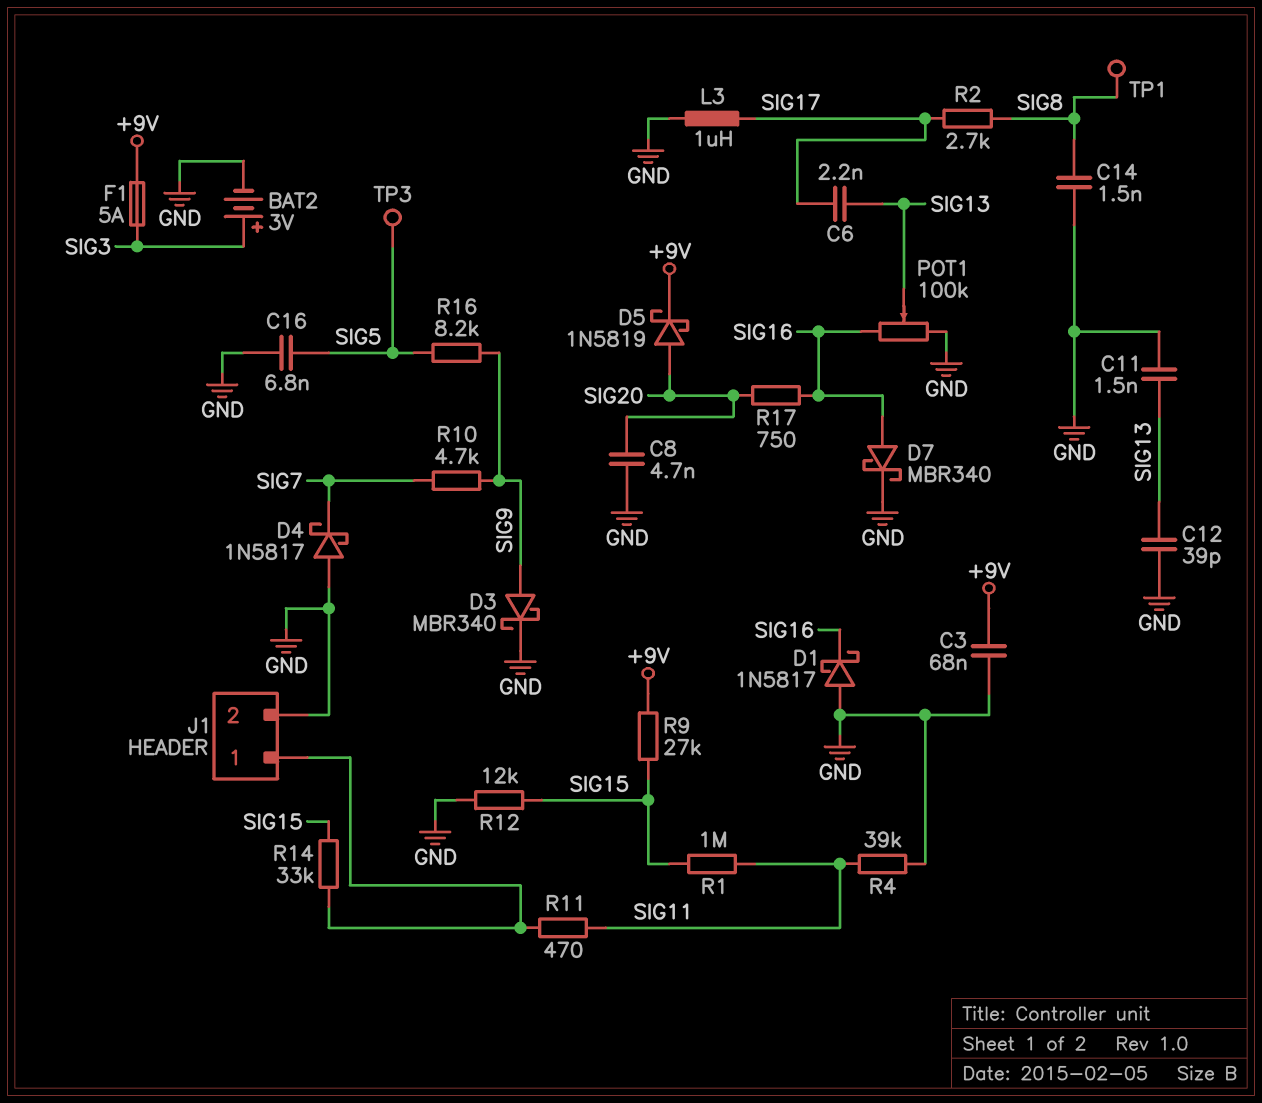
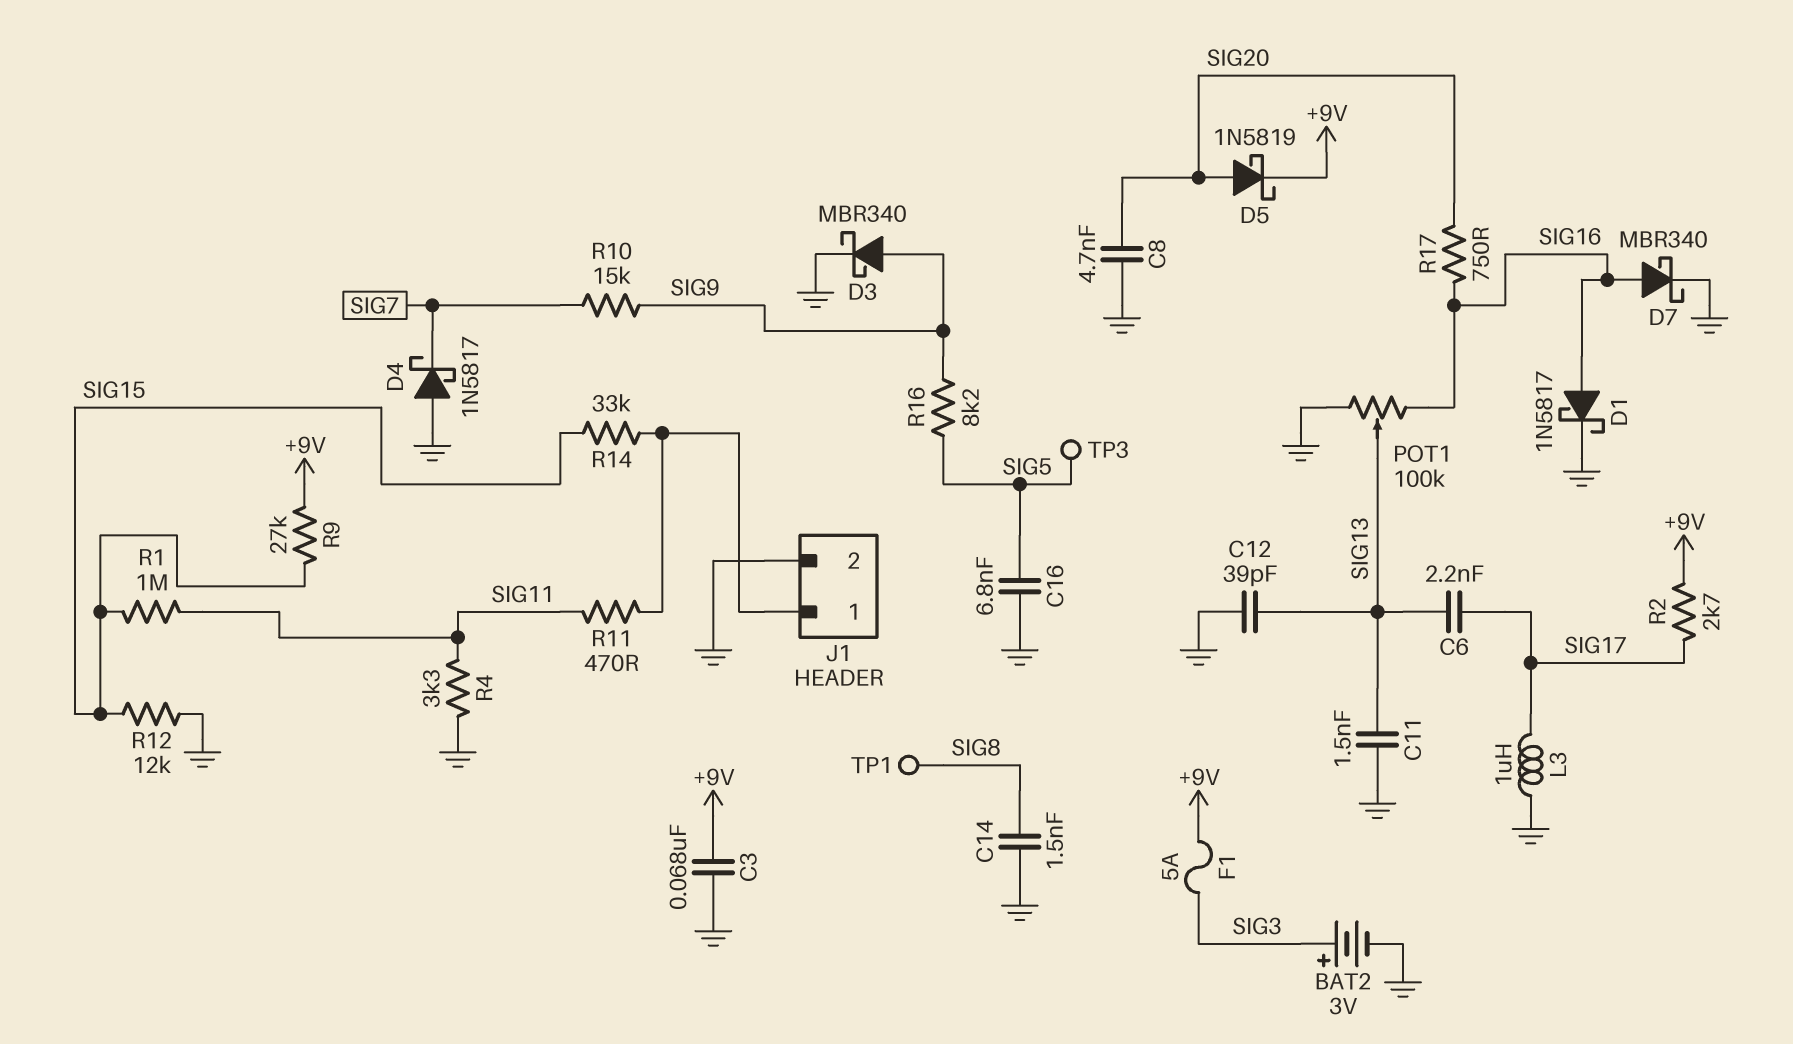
D1: schottky 1N5817 (A GND, K SIG16) -> schottky 1N5817 (A SIG16, K GND)
R2: 2.7k (SIG8, SIG17) -> 2.7k (+9V, SIG17)
R4: 39k (GND, SIG11) -> 3.3k (GND, SIG11)
R10: 4.7k (SIG7, SIG9) -> 15k (SIG7, SIG9)

